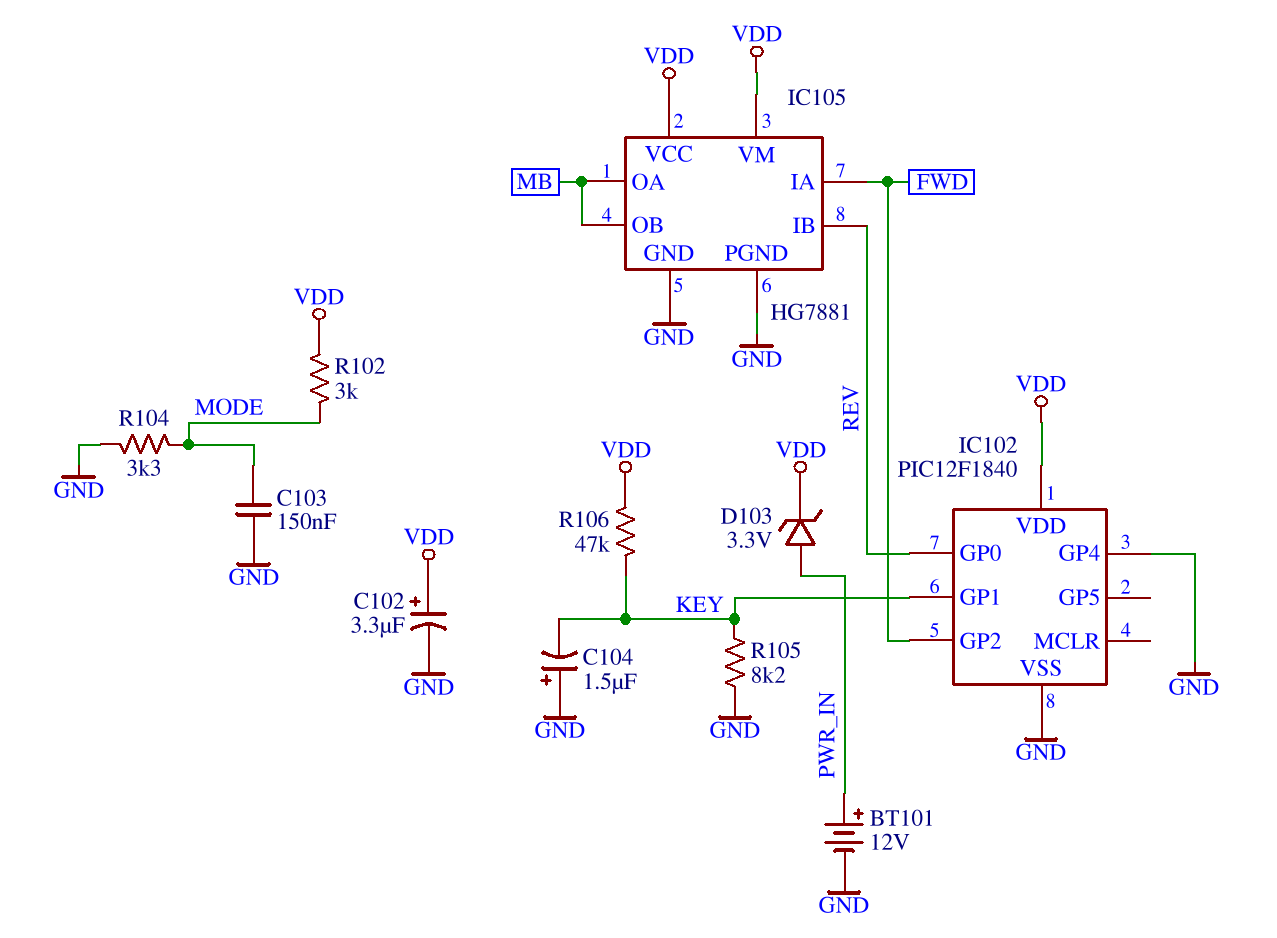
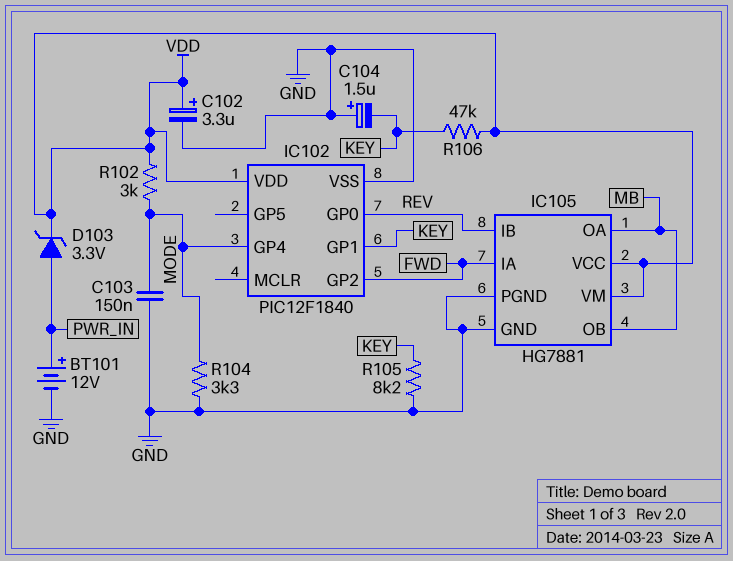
IC102 pin GP4: GND -> MODE

